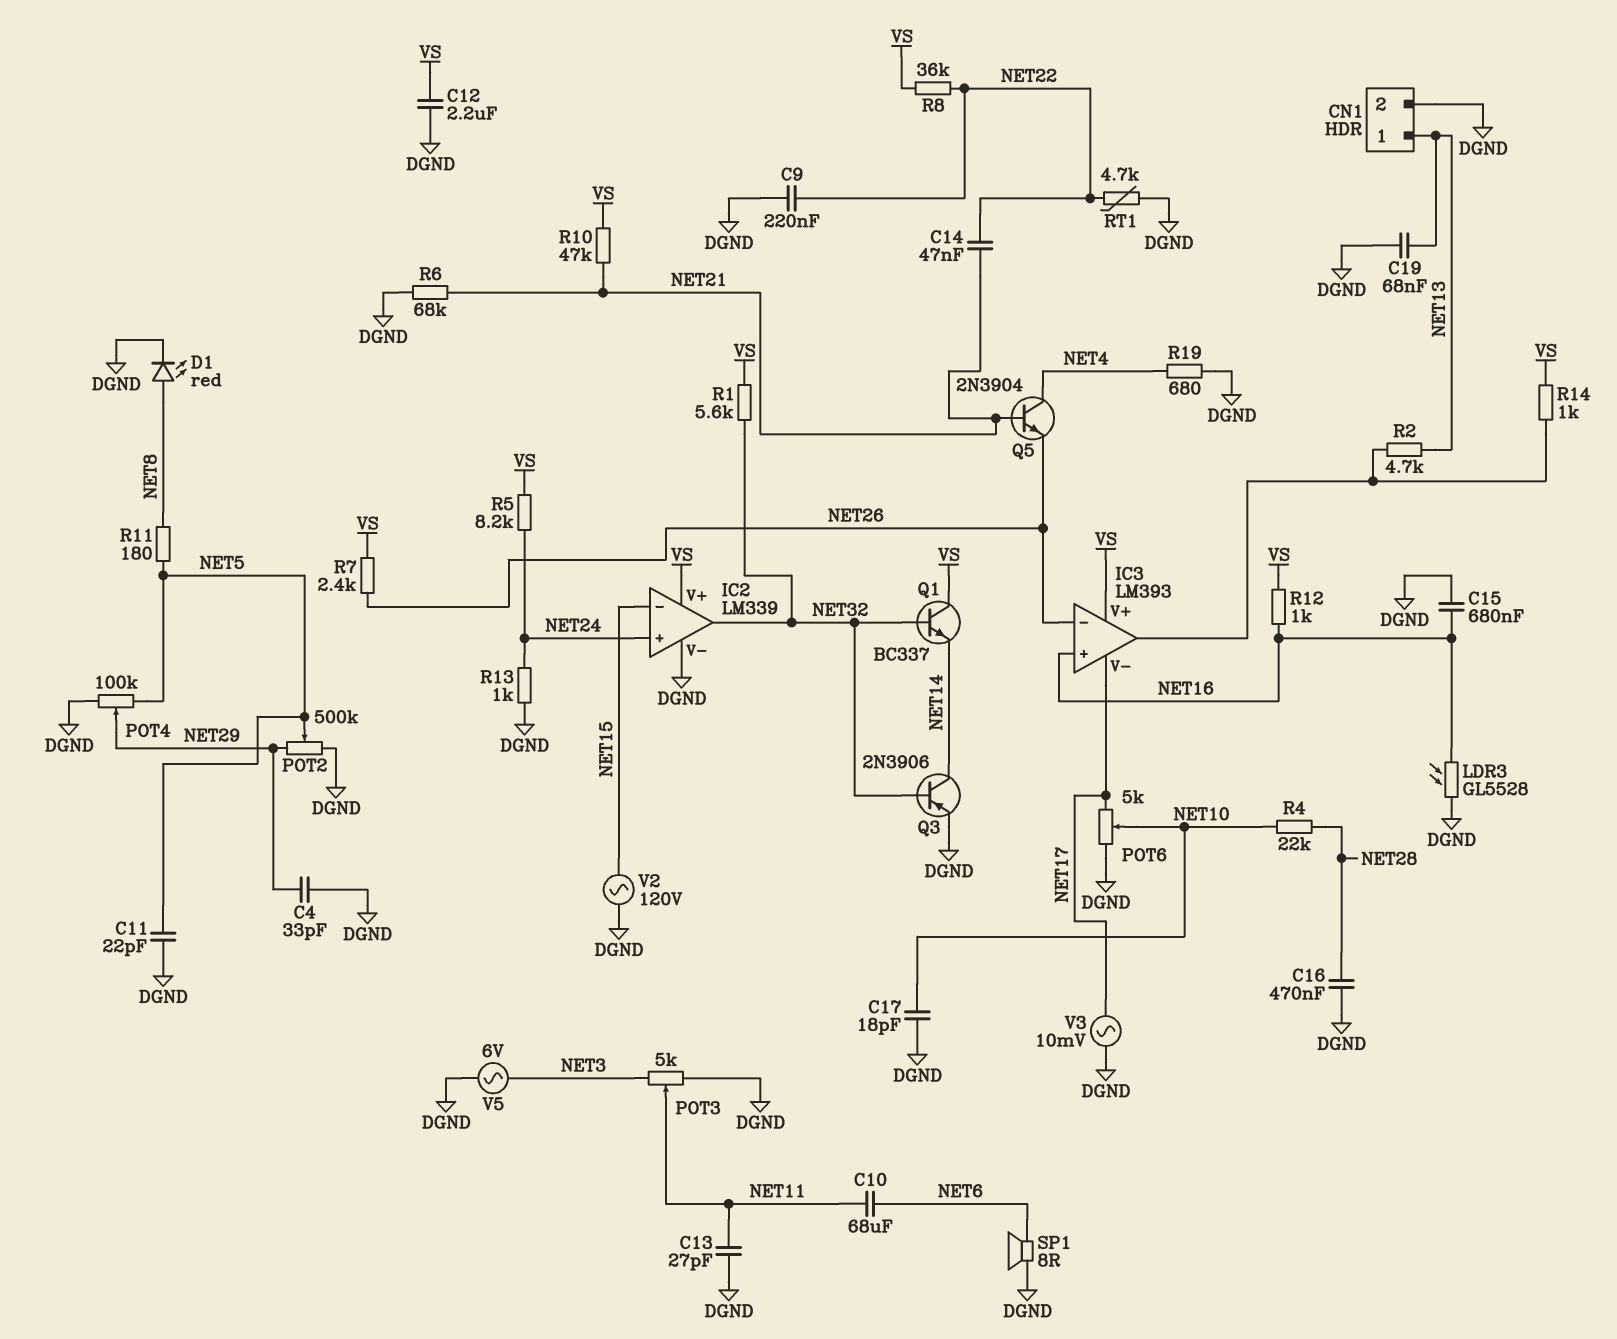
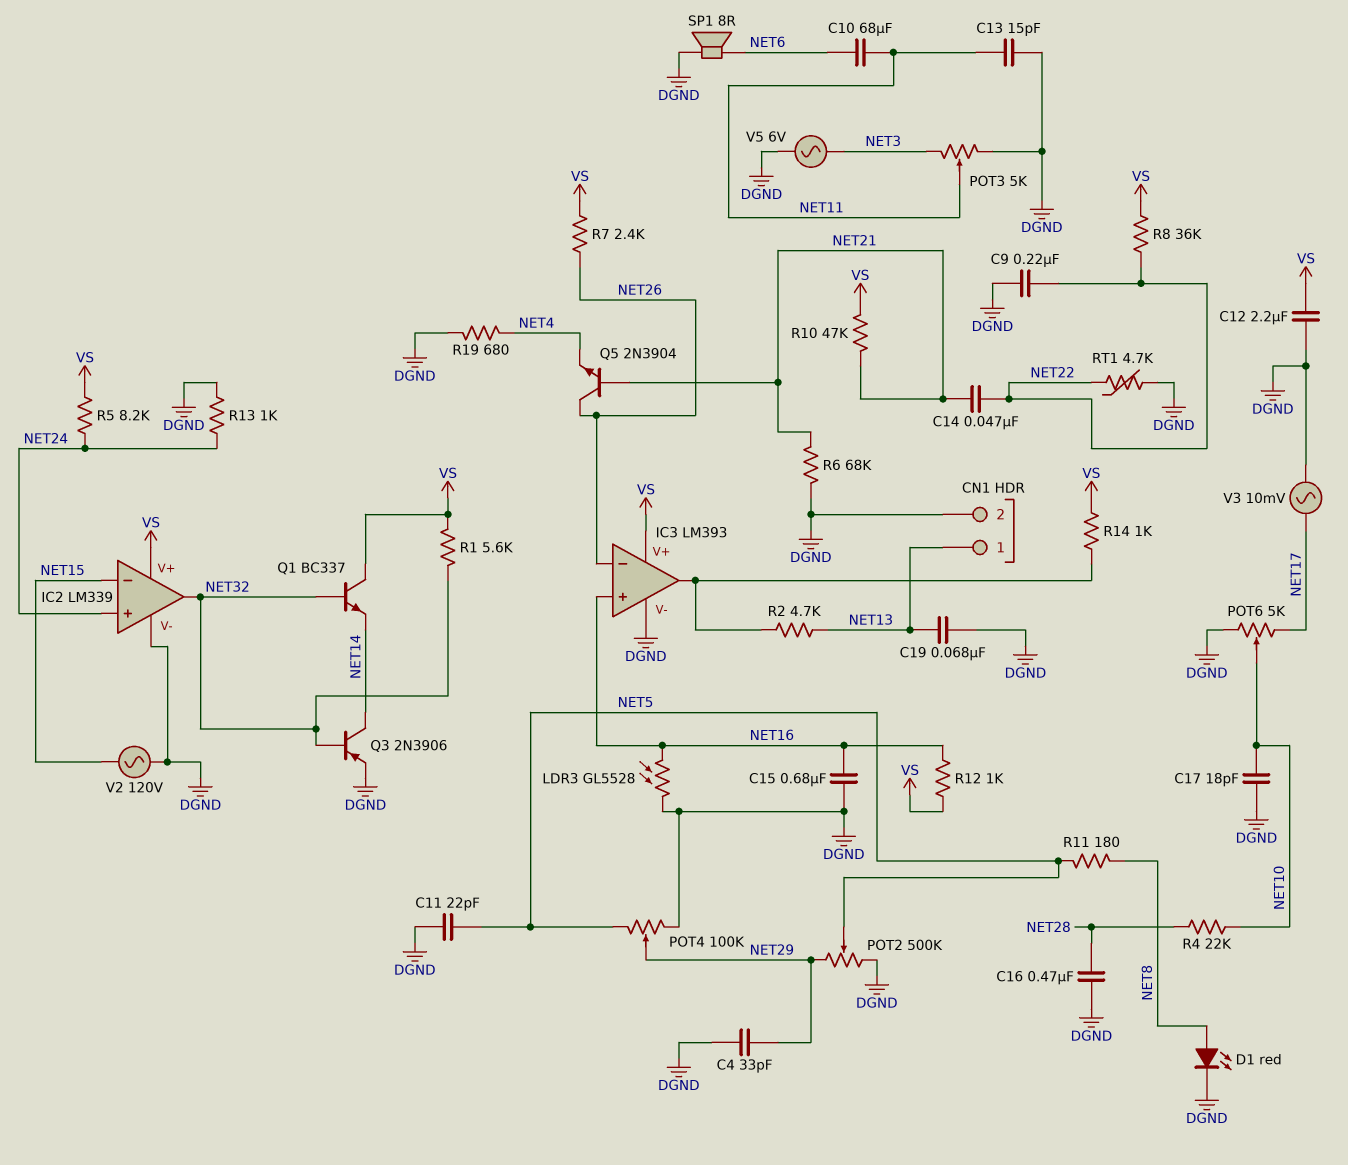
C13: 27pF (DGND, NET11) -> 15pF (DGND, NET11)
IC3 pin V-: NET17 -> DGND
Q5: NPN 2N3904 (B NET21, C NET4, E NET26) -> NPN 2N3904 (B NET21, C NET26, E NET4)

